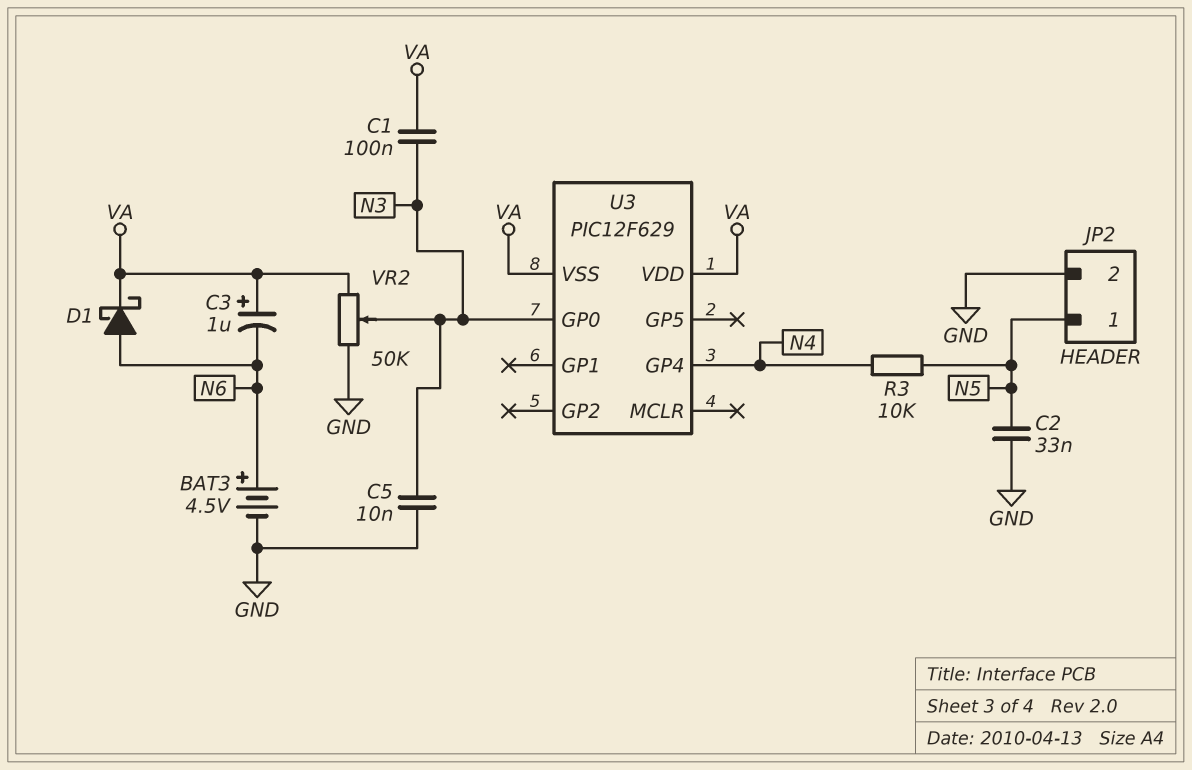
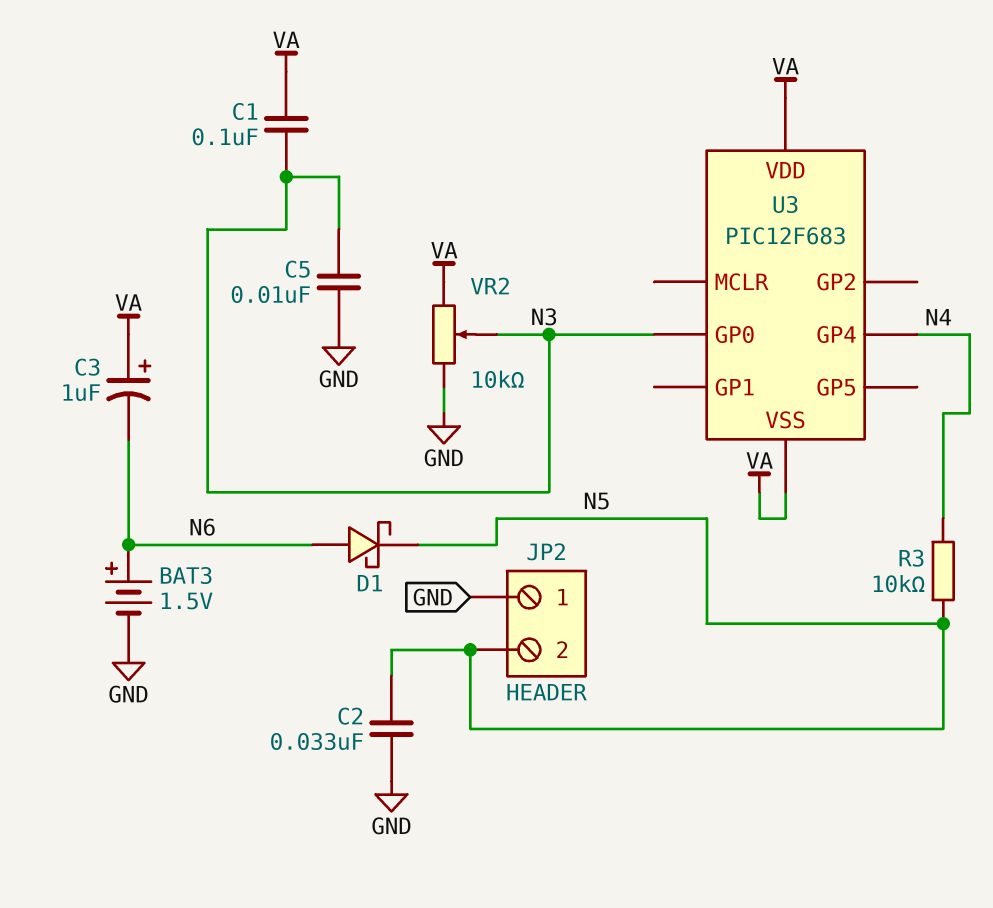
BAT3: 4.5V (plus N6, minus GND) -> 1.5V (plus N6, minus GND)
D1: schottky (A N6, K VA) -> schottky (A N6, K N5)
JP2 pin 1: N5 -> GND
JP2 pin 2: GND -> N5
U3: PIC12F629 -> PIC12F683
VR2: 50k (GND, VA, wiper N3) -> 10k (GND, VA, wiper N3)

